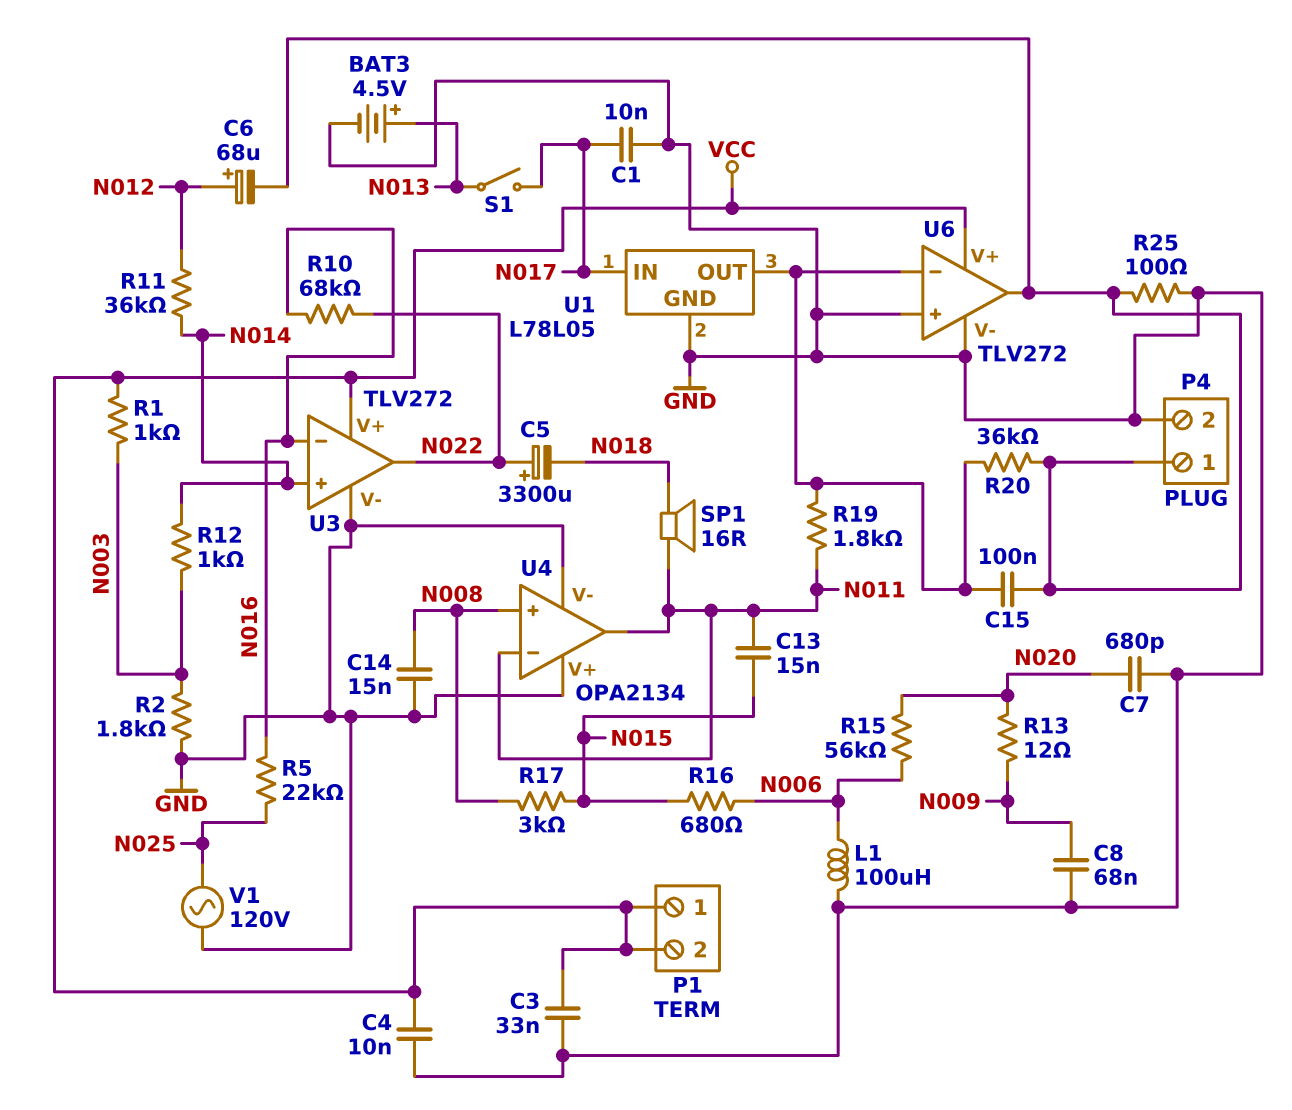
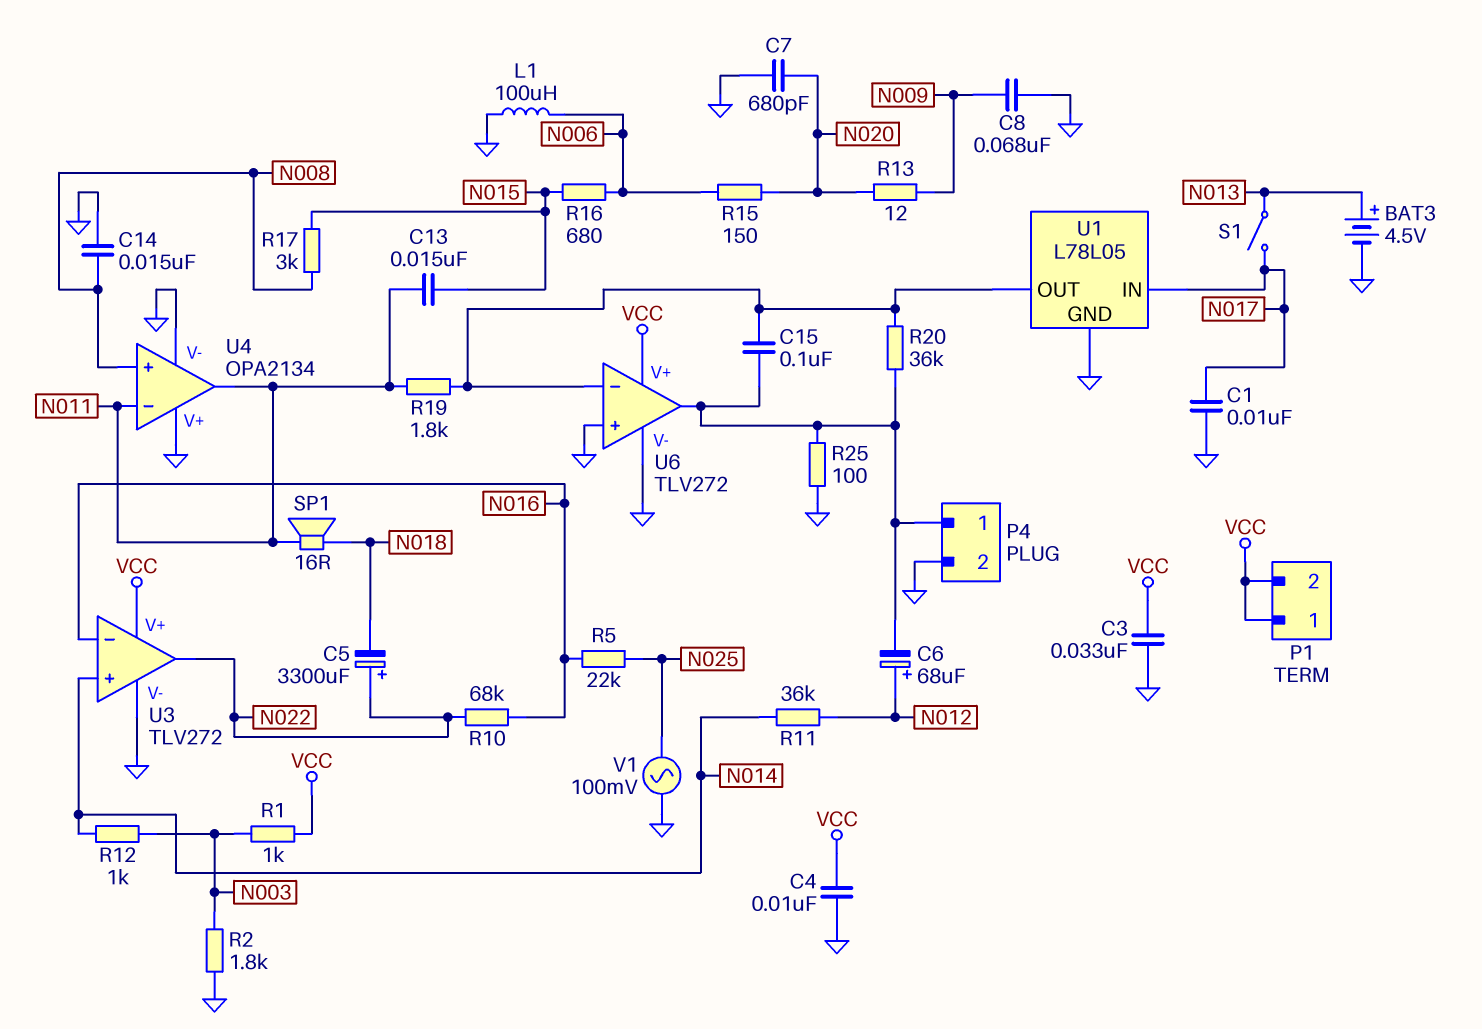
R15: 56k (N006, N020) -> 150 (N006, N020)
V1: AC 120V (GND, N025) -> AC 100mV (GND, N025)

